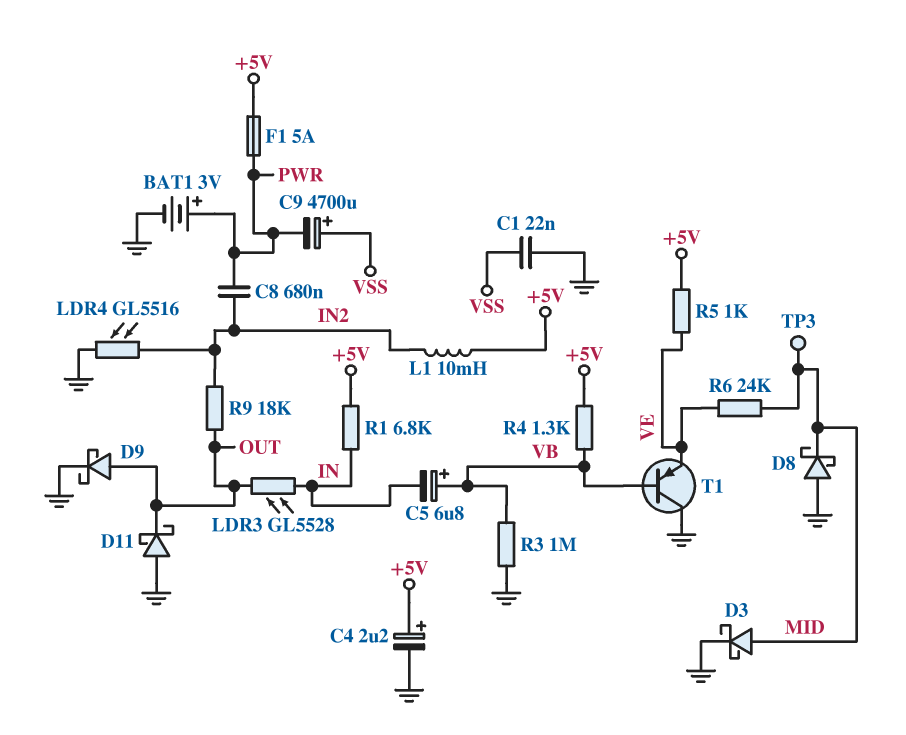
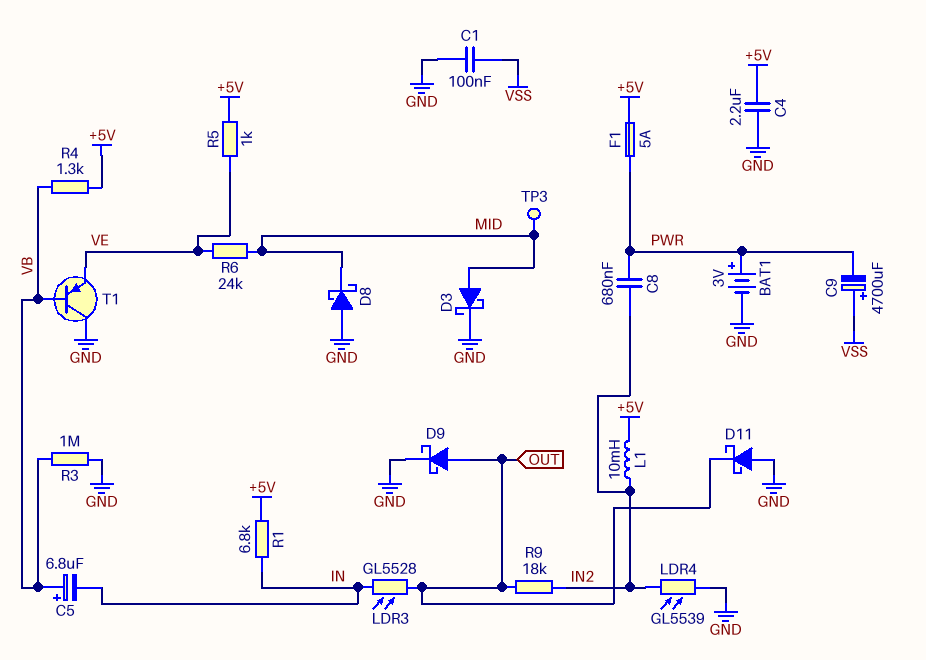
C1: 22nF (GND, VSS) -> 100nF (GND, VSS)
C4: 2.2uF (plus +5V, minus GND) -> 2.2uF (+5V, GND)
LDR4: GL5516 (GND, IN2) -> GL5539 (GND, IN2)

